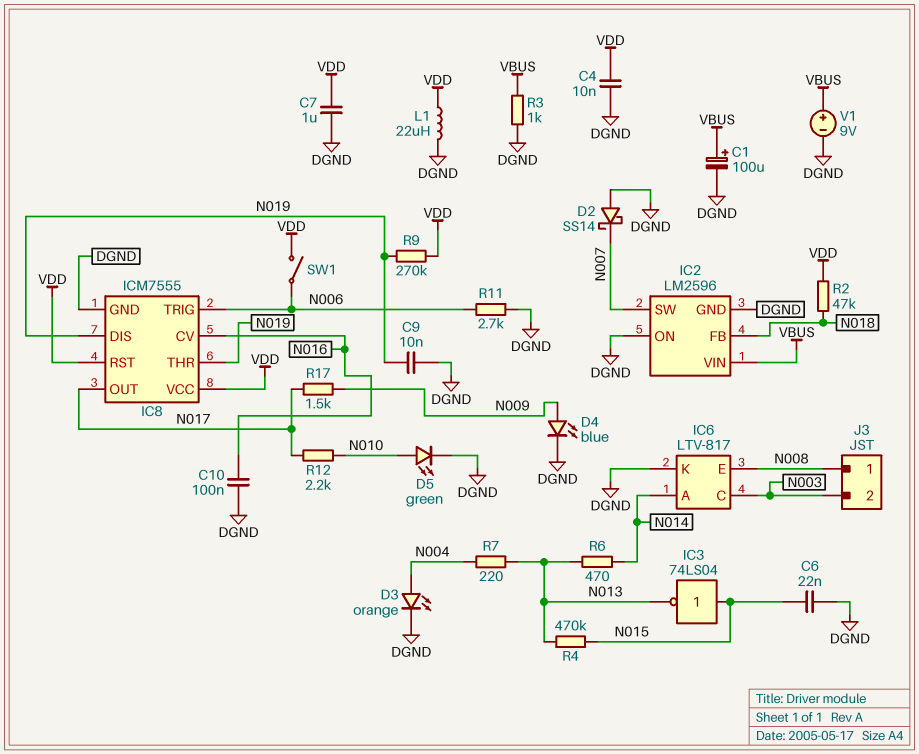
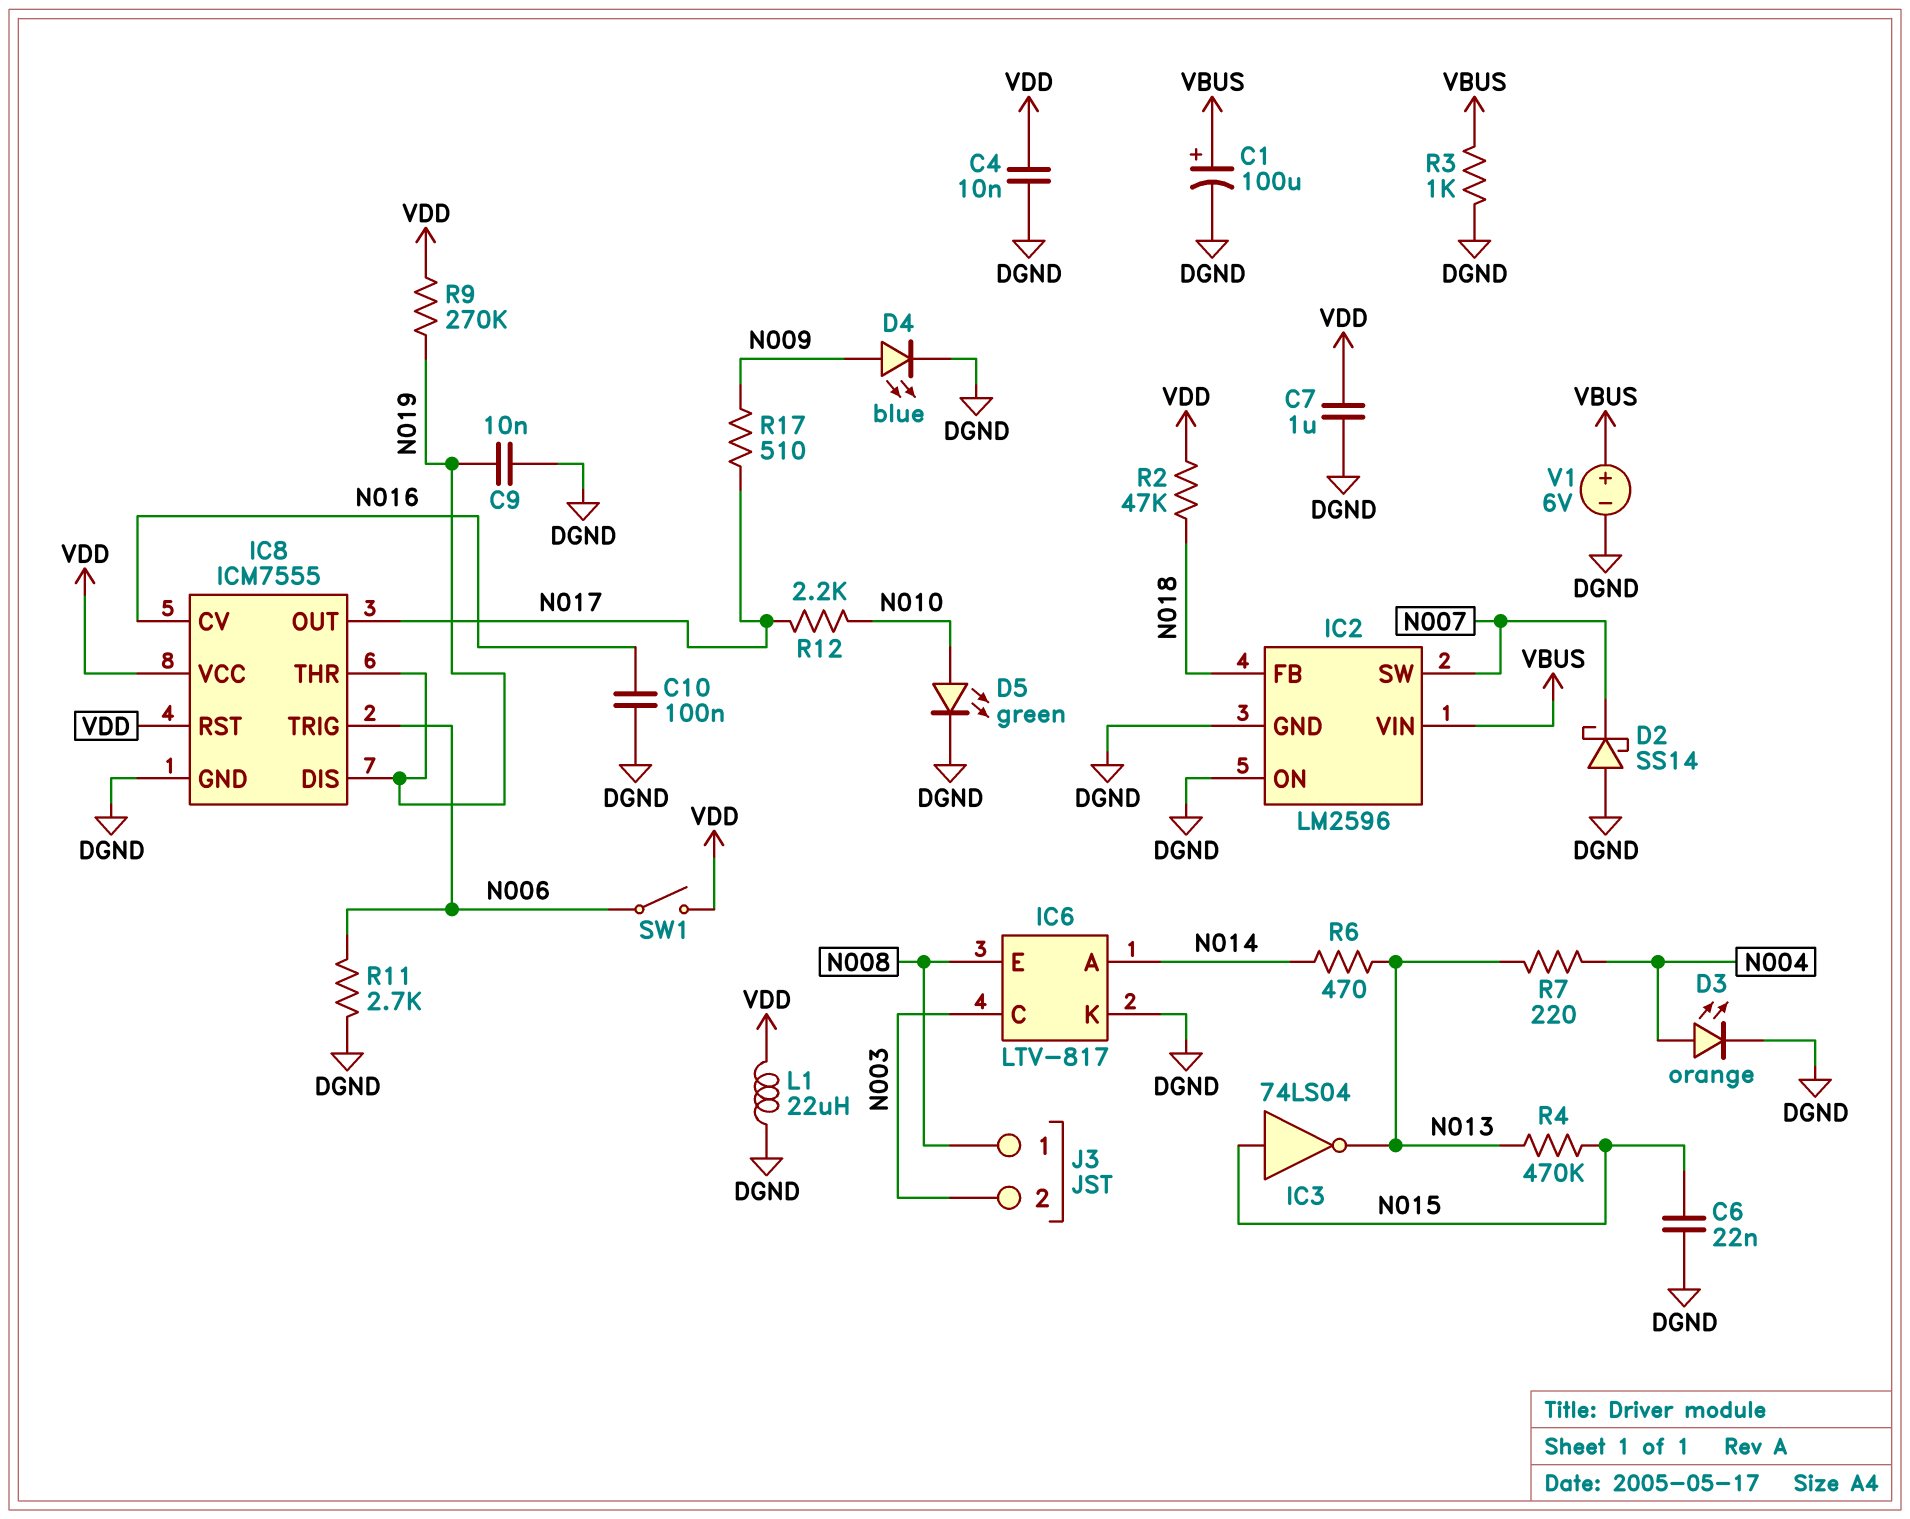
R17: 1.5k (N009, N017) -> 510 (N009, N017)
V1: 9V (plus VBUS, minus DGND) -> 6V (plus VBUS, minus DGND)

